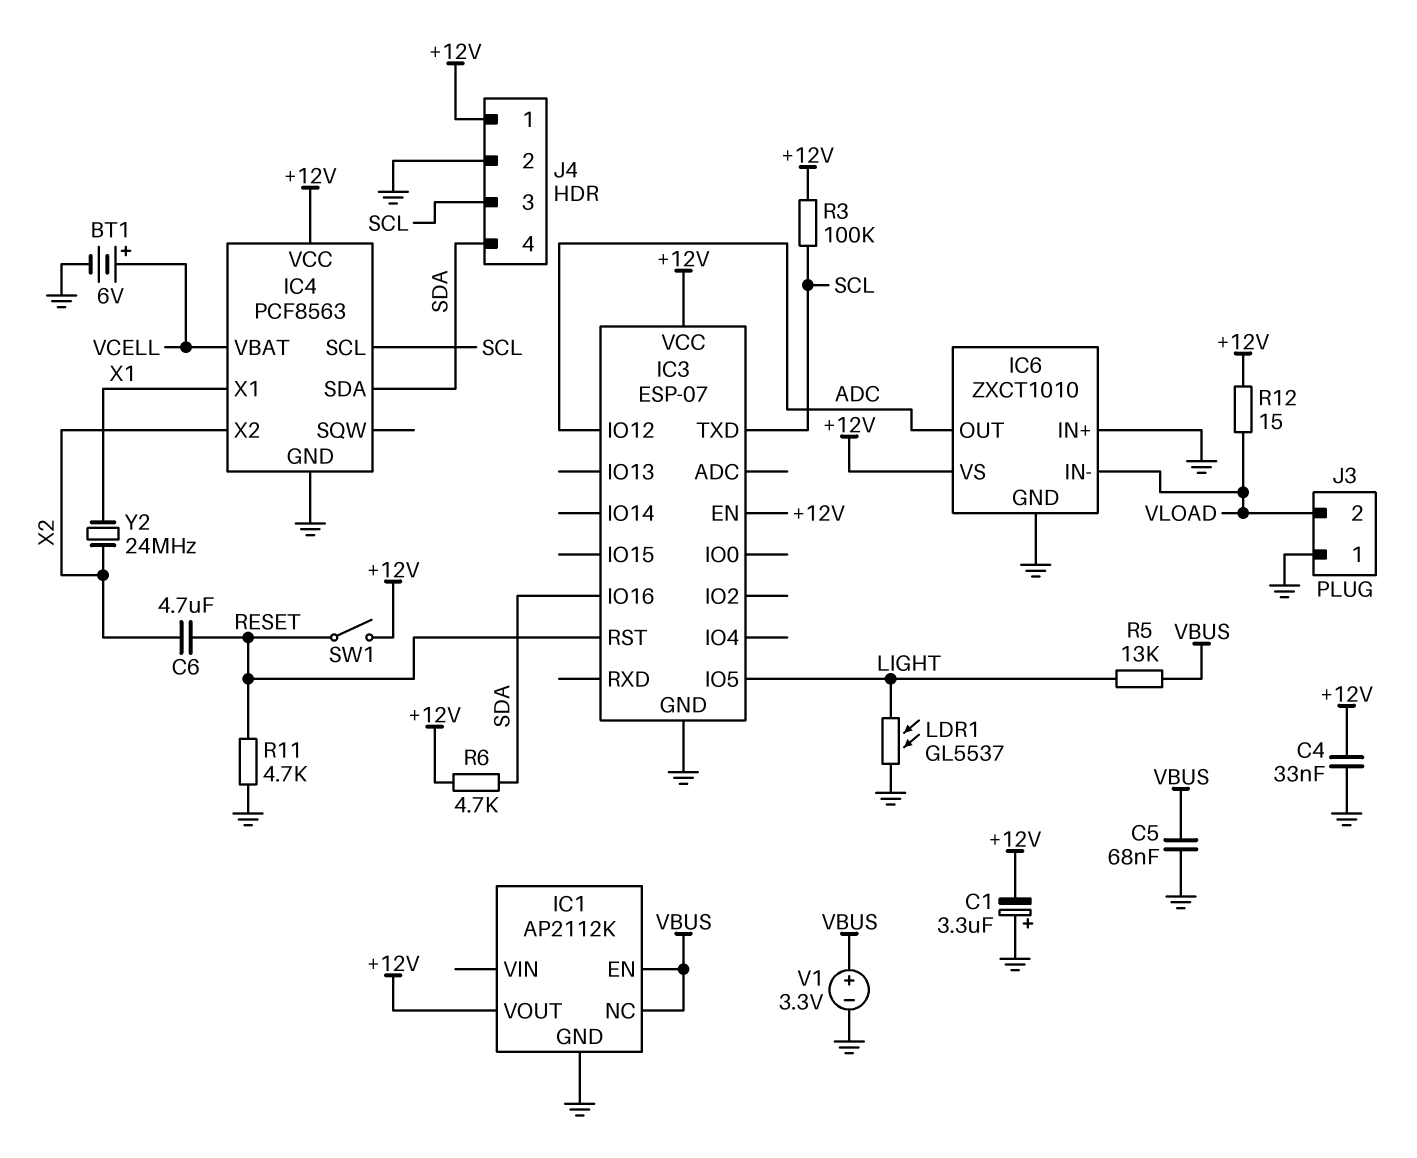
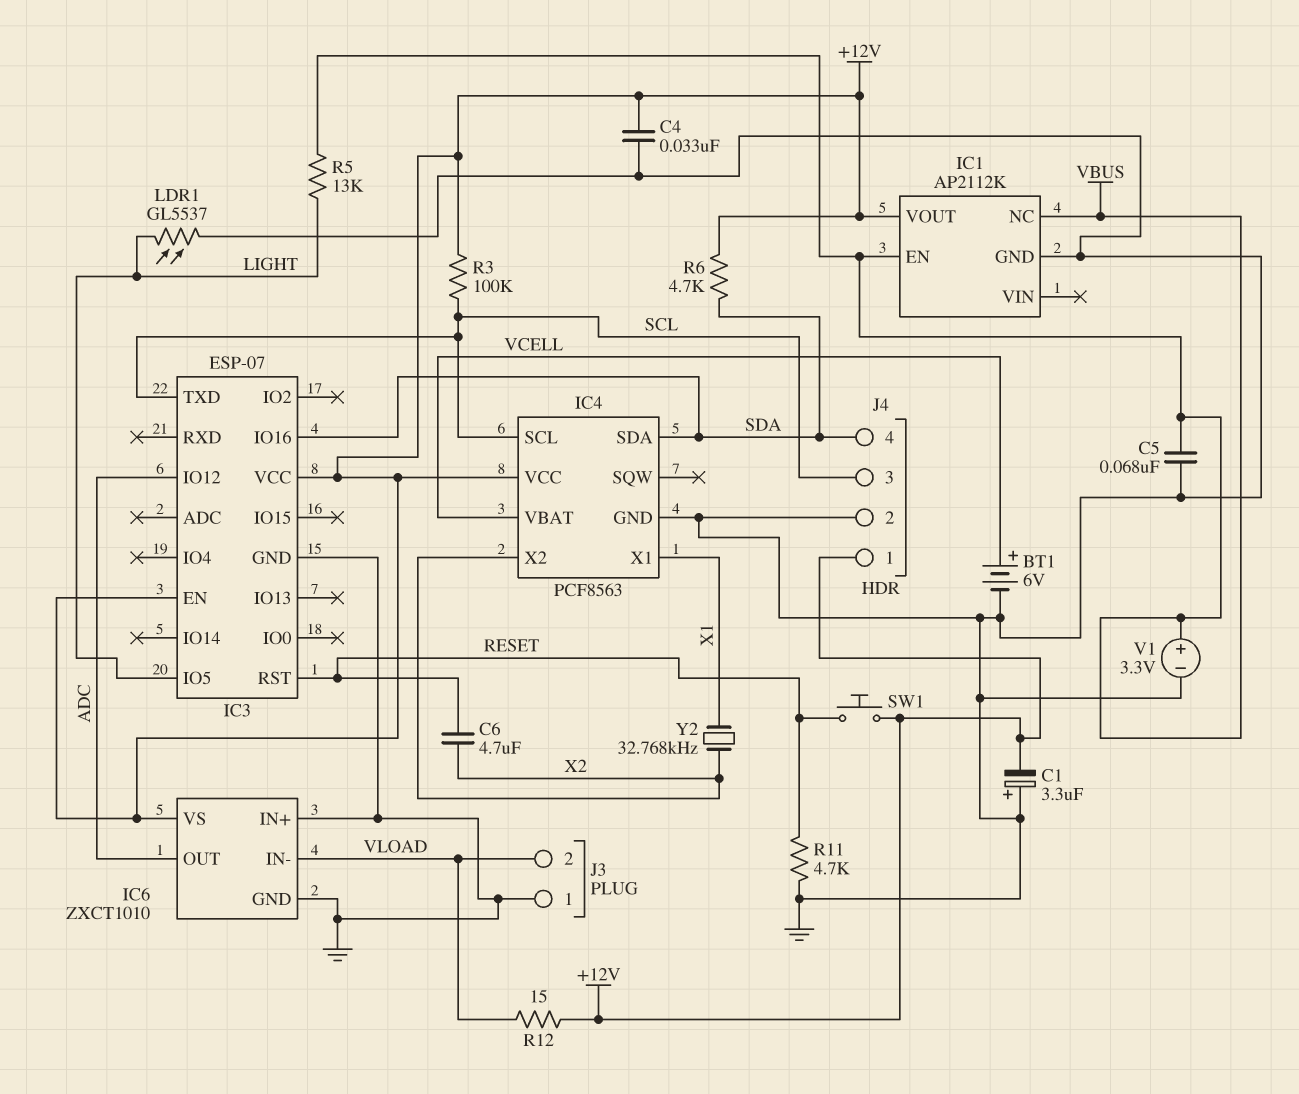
SW1: switch (+12V, RESET) -> button (+12V, RESET)
Y2: 24MHz (X1, X2) -> 32.768kHz (X1, X2)

